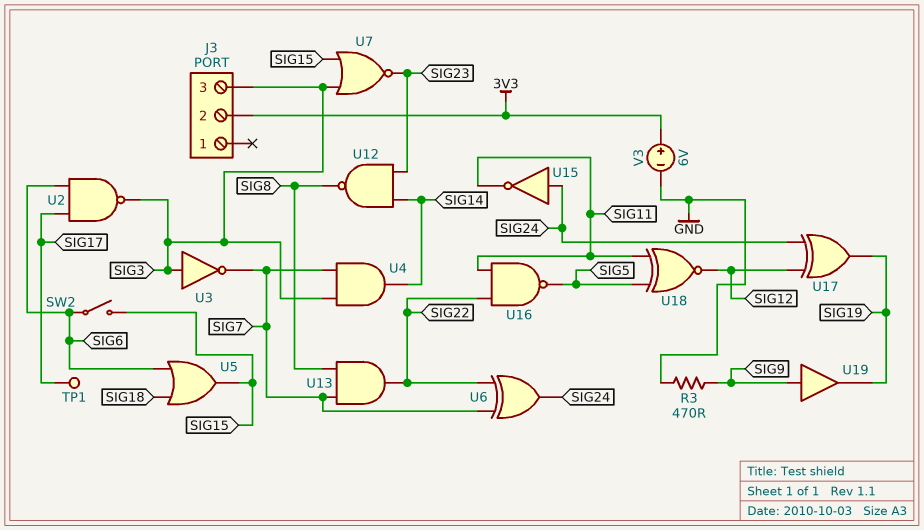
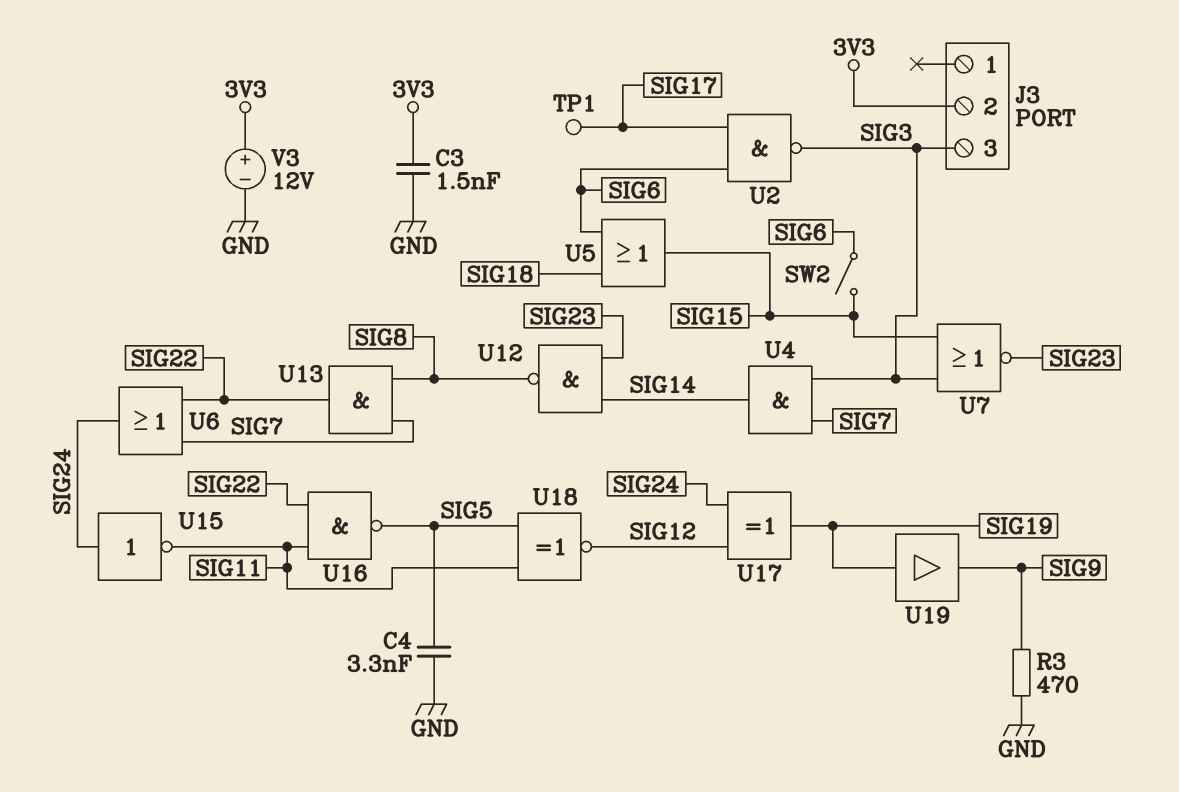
C3: none -> 1.5nF (3V3, GND)
C4: none -> 3.3nF (GND, SIG5)
U3: NOT (in SIG3, out SIG7) -> none
U6: XOR (in SIG7, in SIG22, out SIG24) -> OR (in SIG7, in SIG22, out SIG24)
U19: buffer (in SIG9, out SIG19) -> buffer (in SIG19, out SIG9)
V3: 6V (plus 3V3, minus GND) -> 12V (plus 3V3, minus GND)

